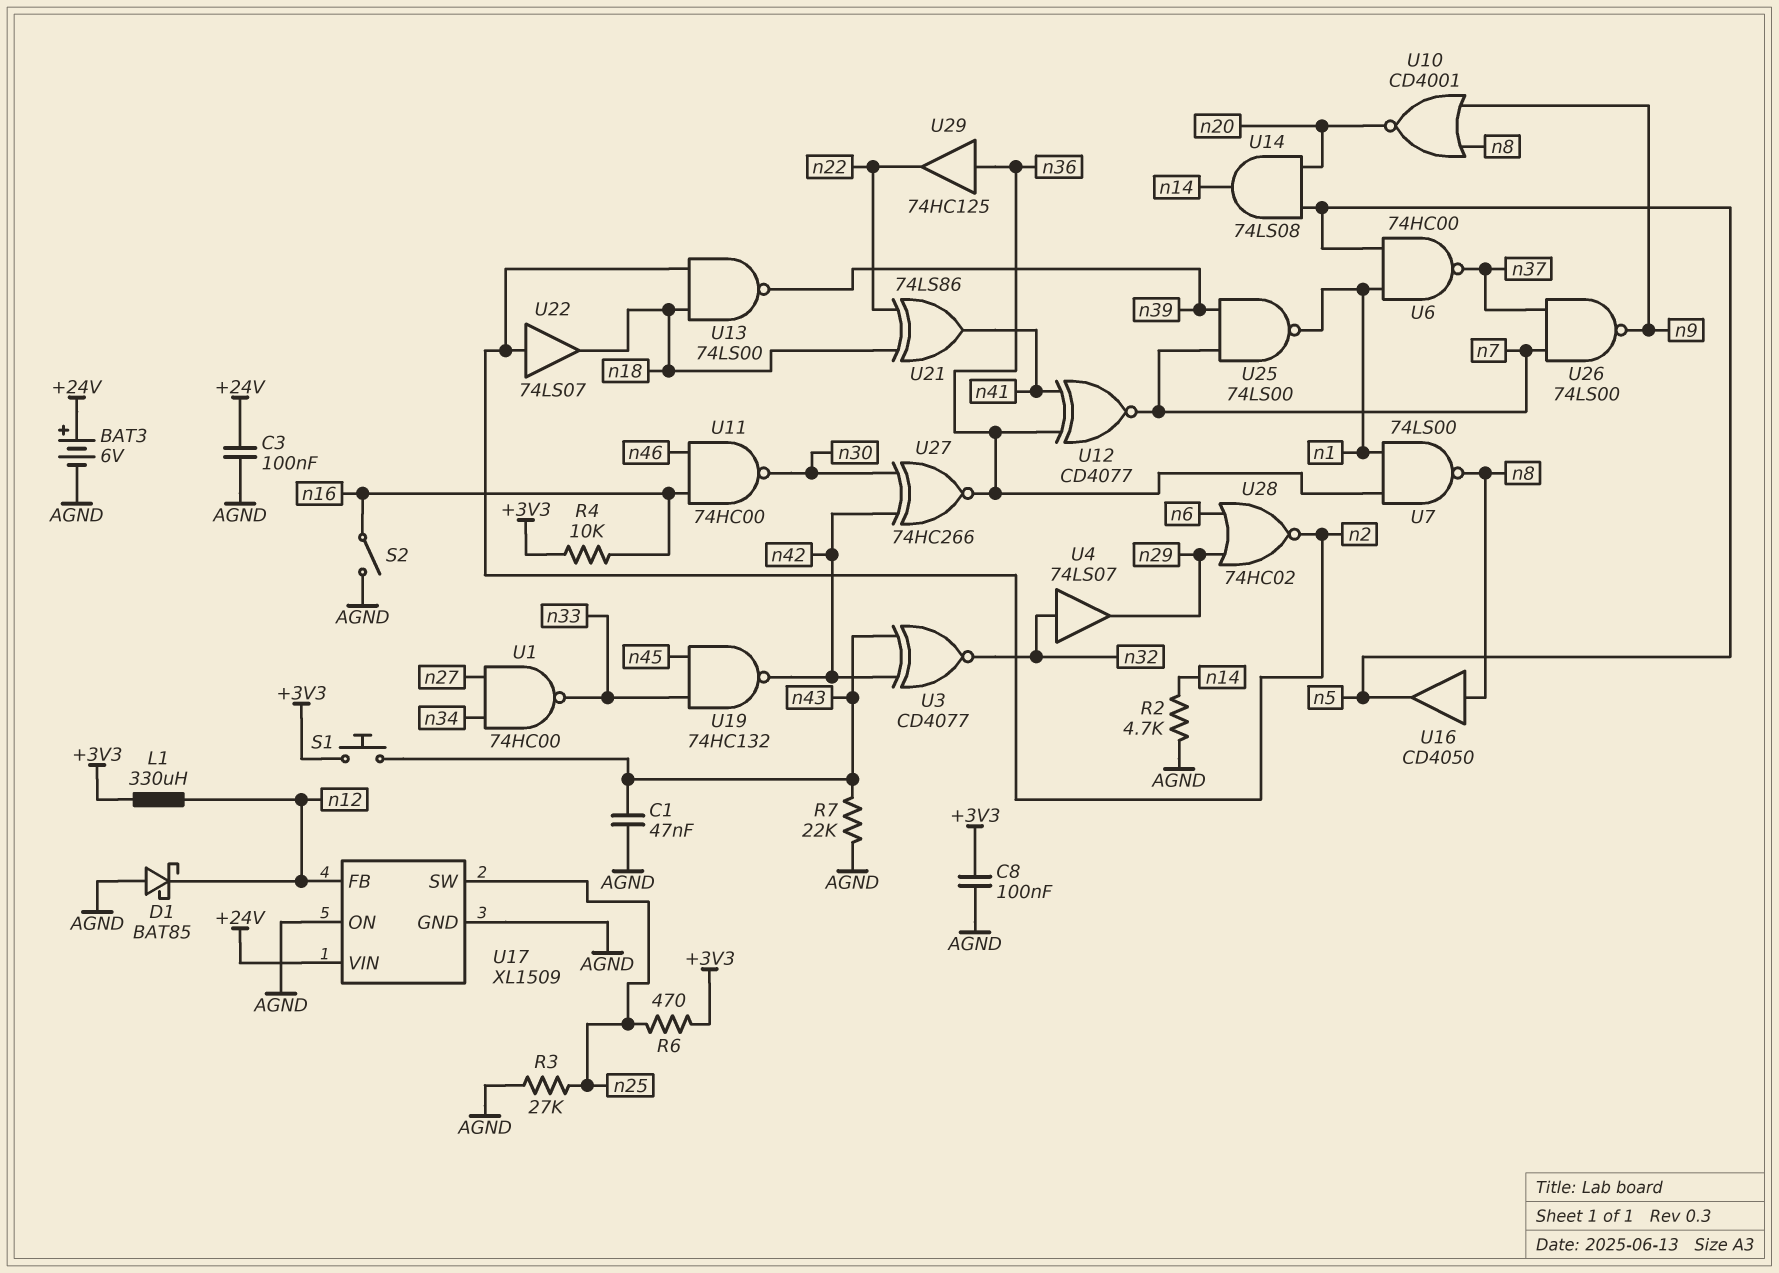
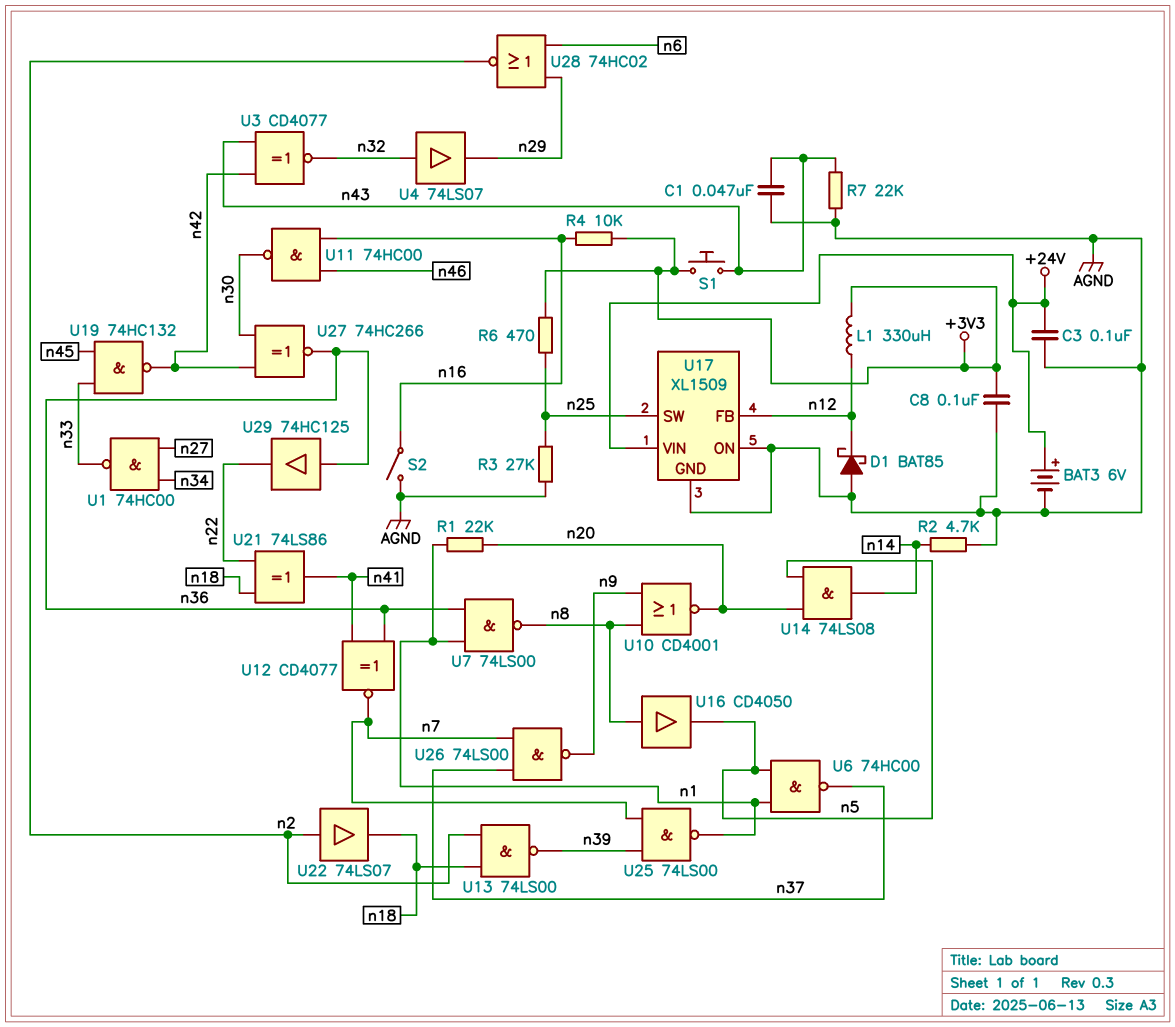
R1: none -> 22k (n1, n20)

